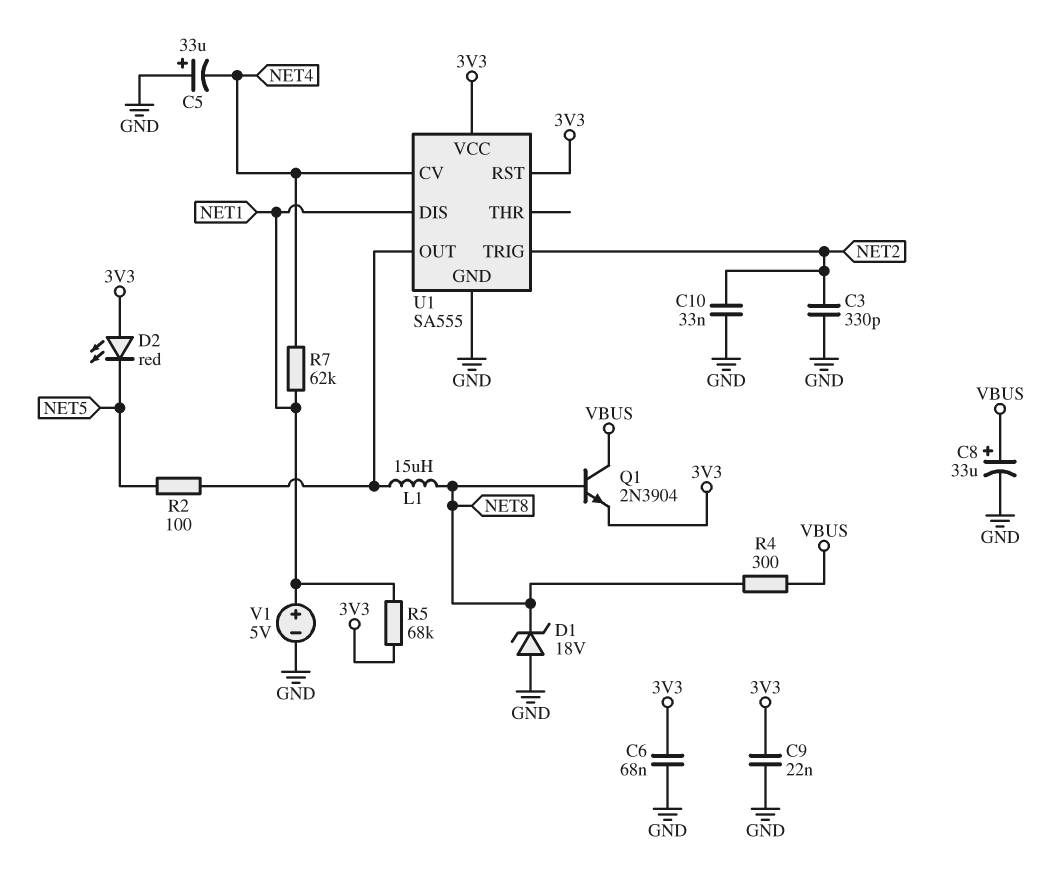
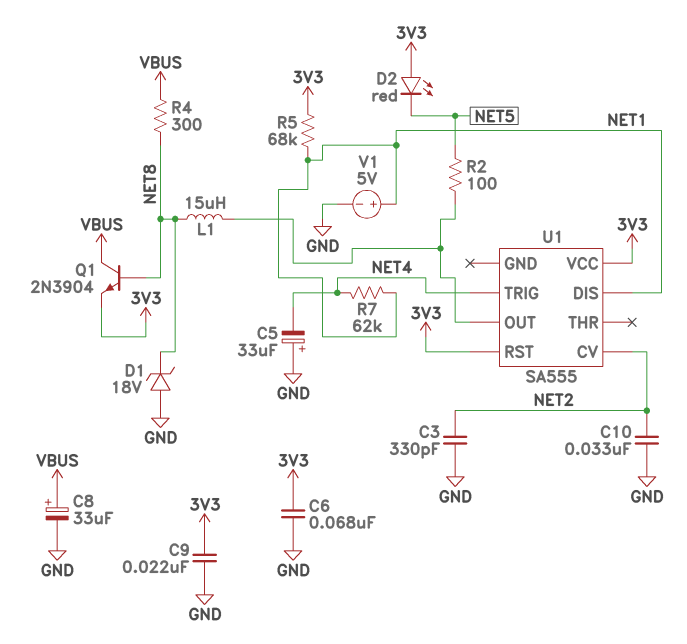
U1 pin CV: NET4 -> NET2
U1 pin GND: GND -> none
U1 pin TRIG: NET2 -> NET4

